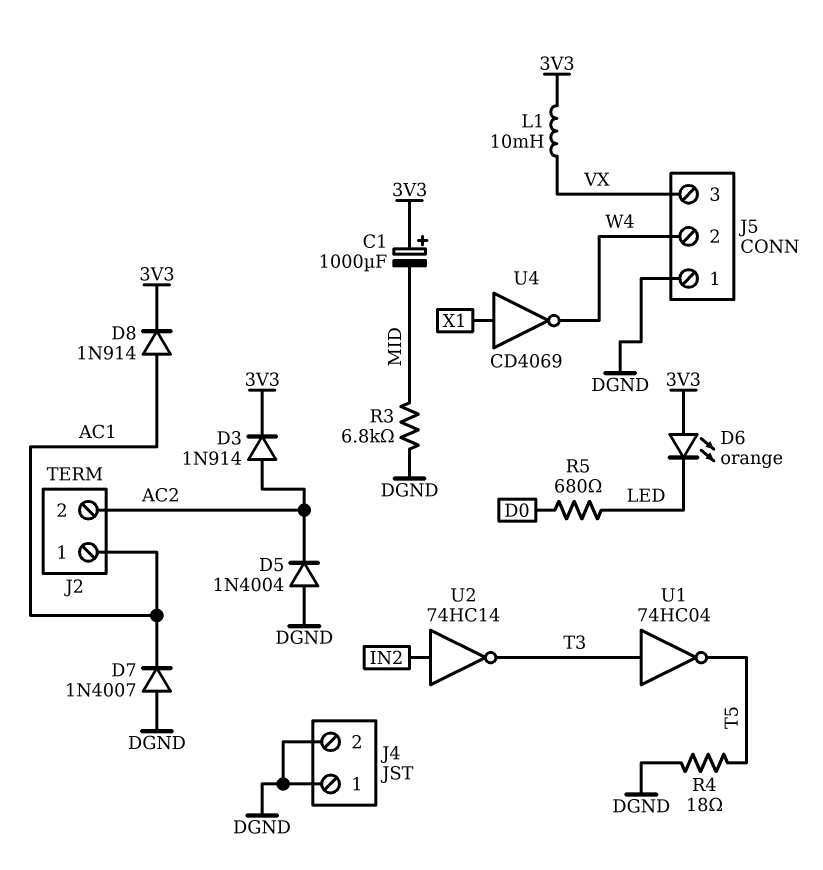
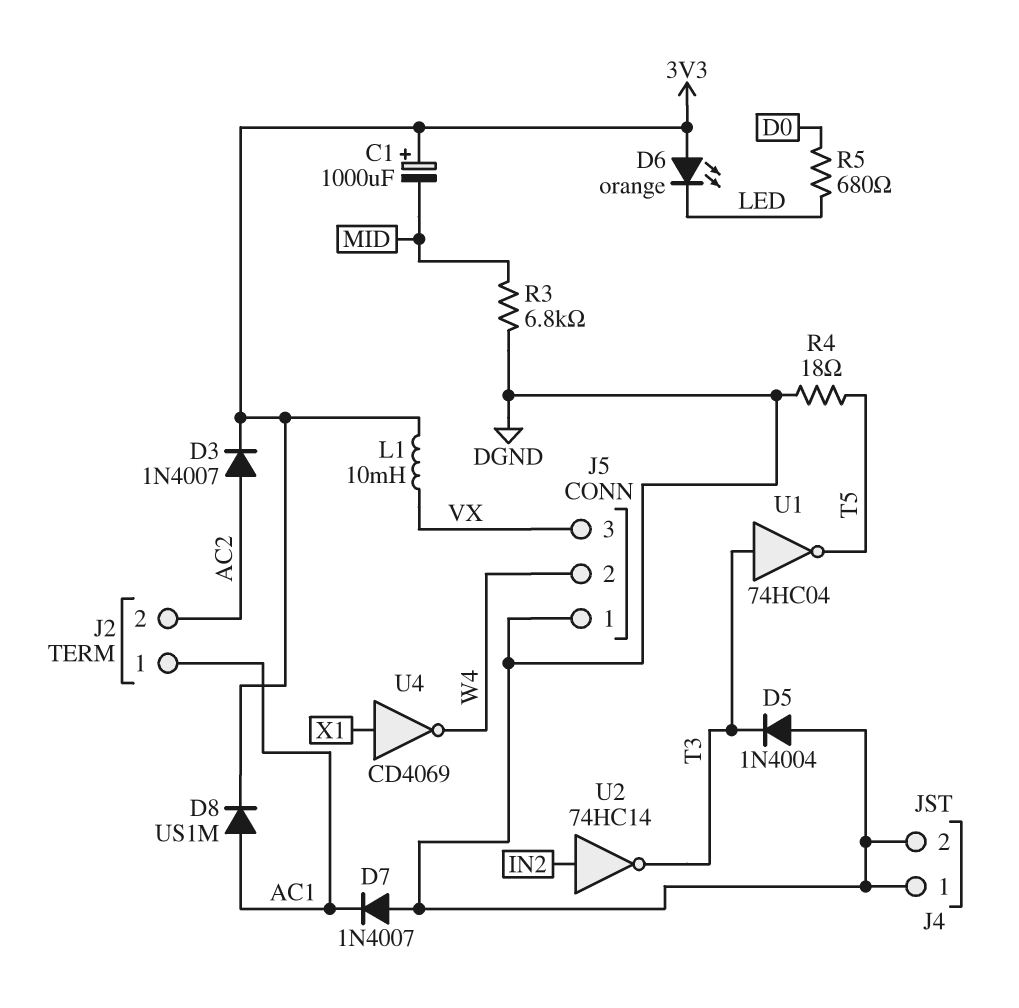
D3: diode 1N914 (A AC2, K 3V3) -> diode 1N4007 (A AC2, K 3V3)
D5: diode 1N4004 (A DGND, K AC2) -> diode 1N4004 (A DGND, K T3)
D8: diode 1N914 (A AC1, K 3V3) -> diode US1M (A AC1, K 3V3)

